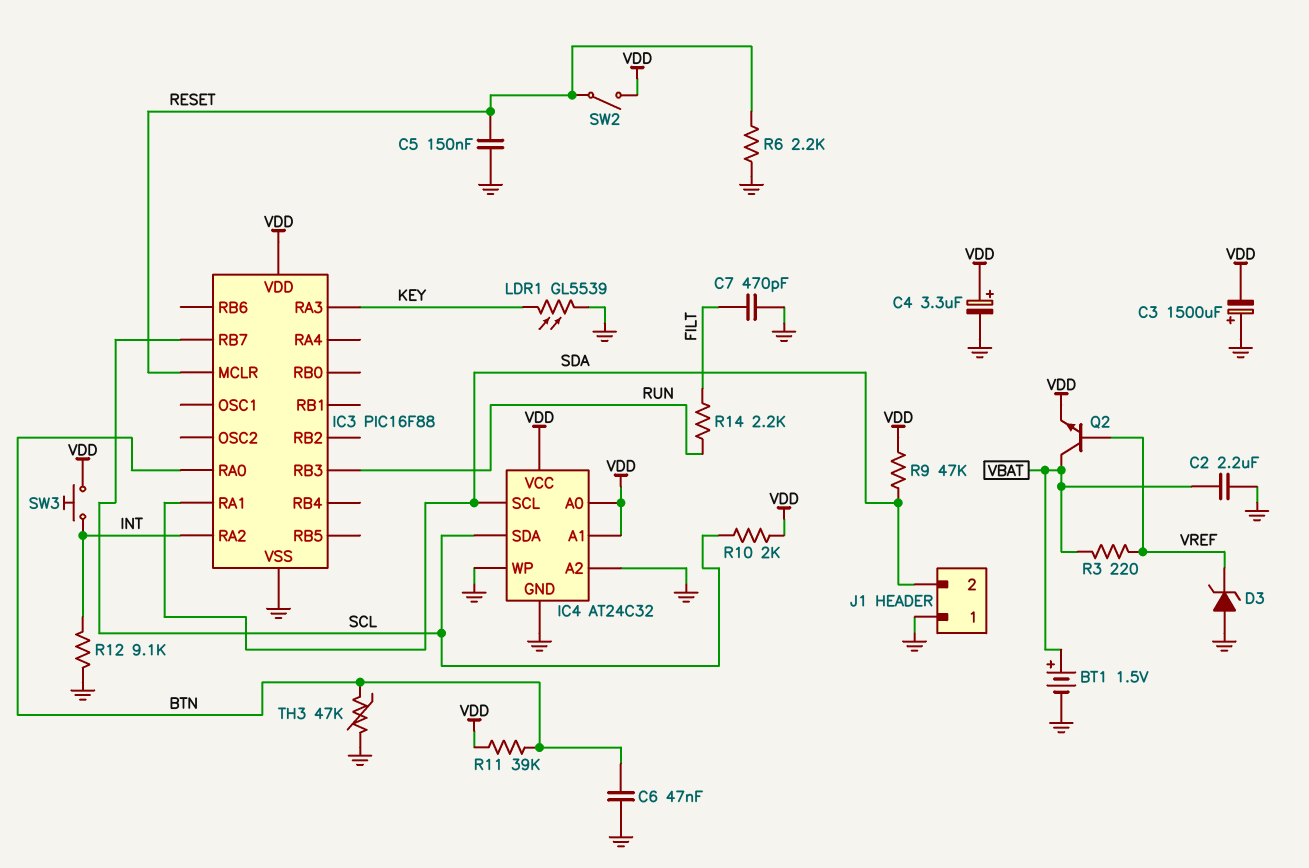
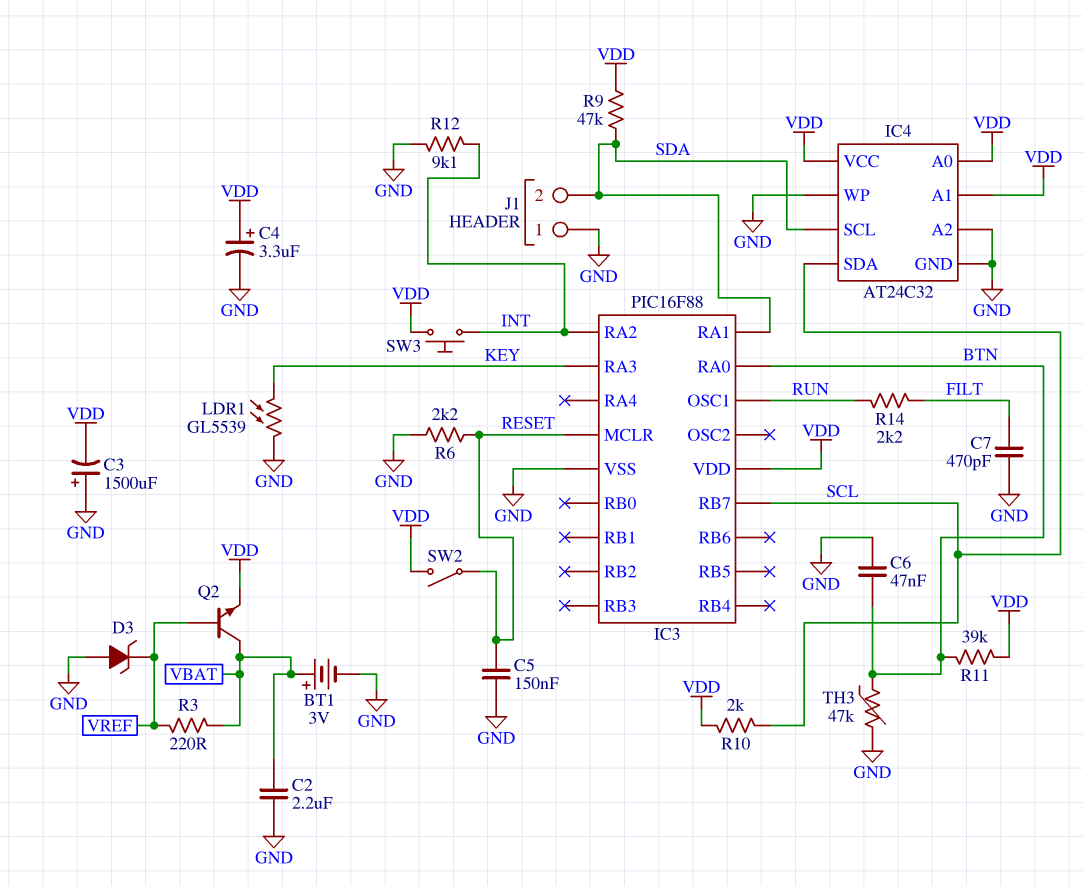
BT1: 1.5V (plus VBAT, minus GND) -> 3V (plus VBAT, minus GND)
IC3 pin OSC1: none -> RUN
IC3 pin RB3: RUN -> none

